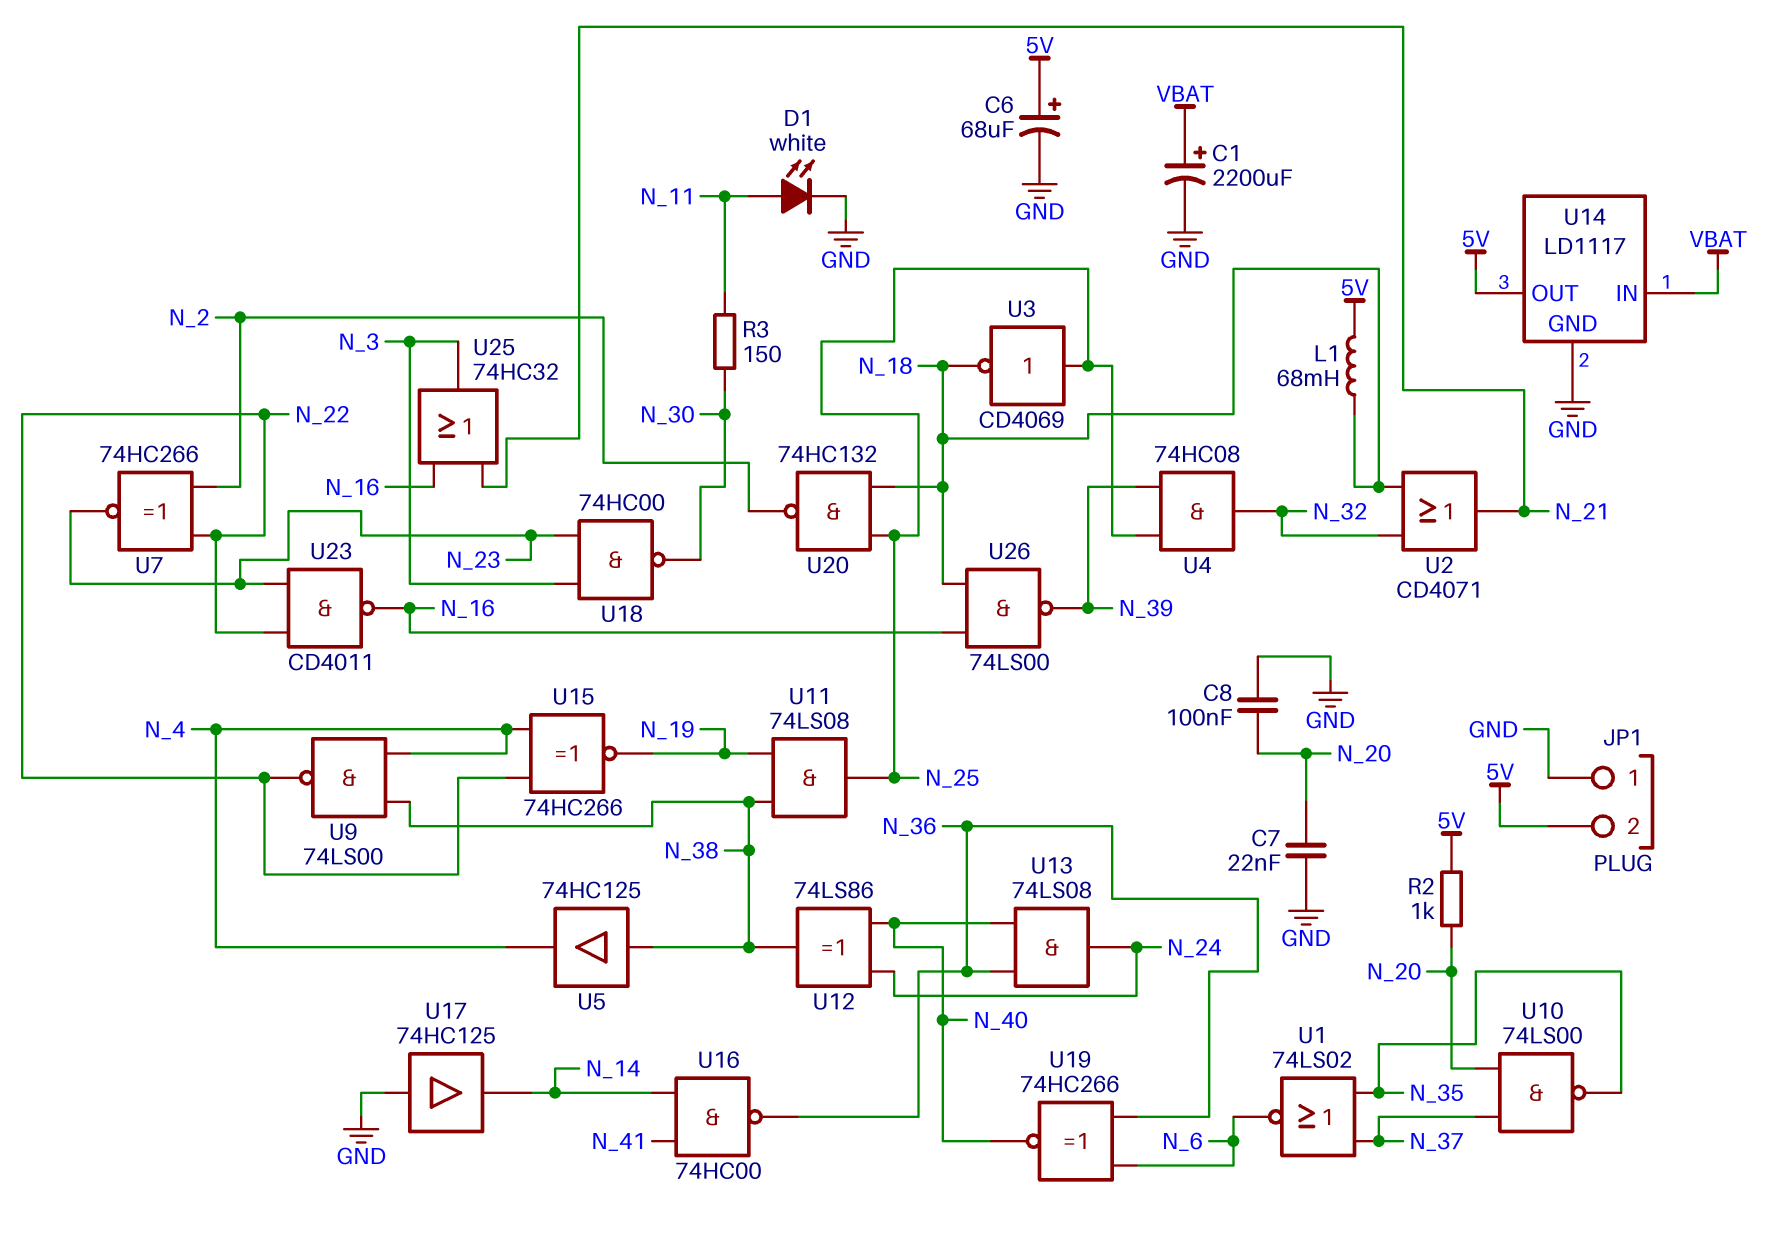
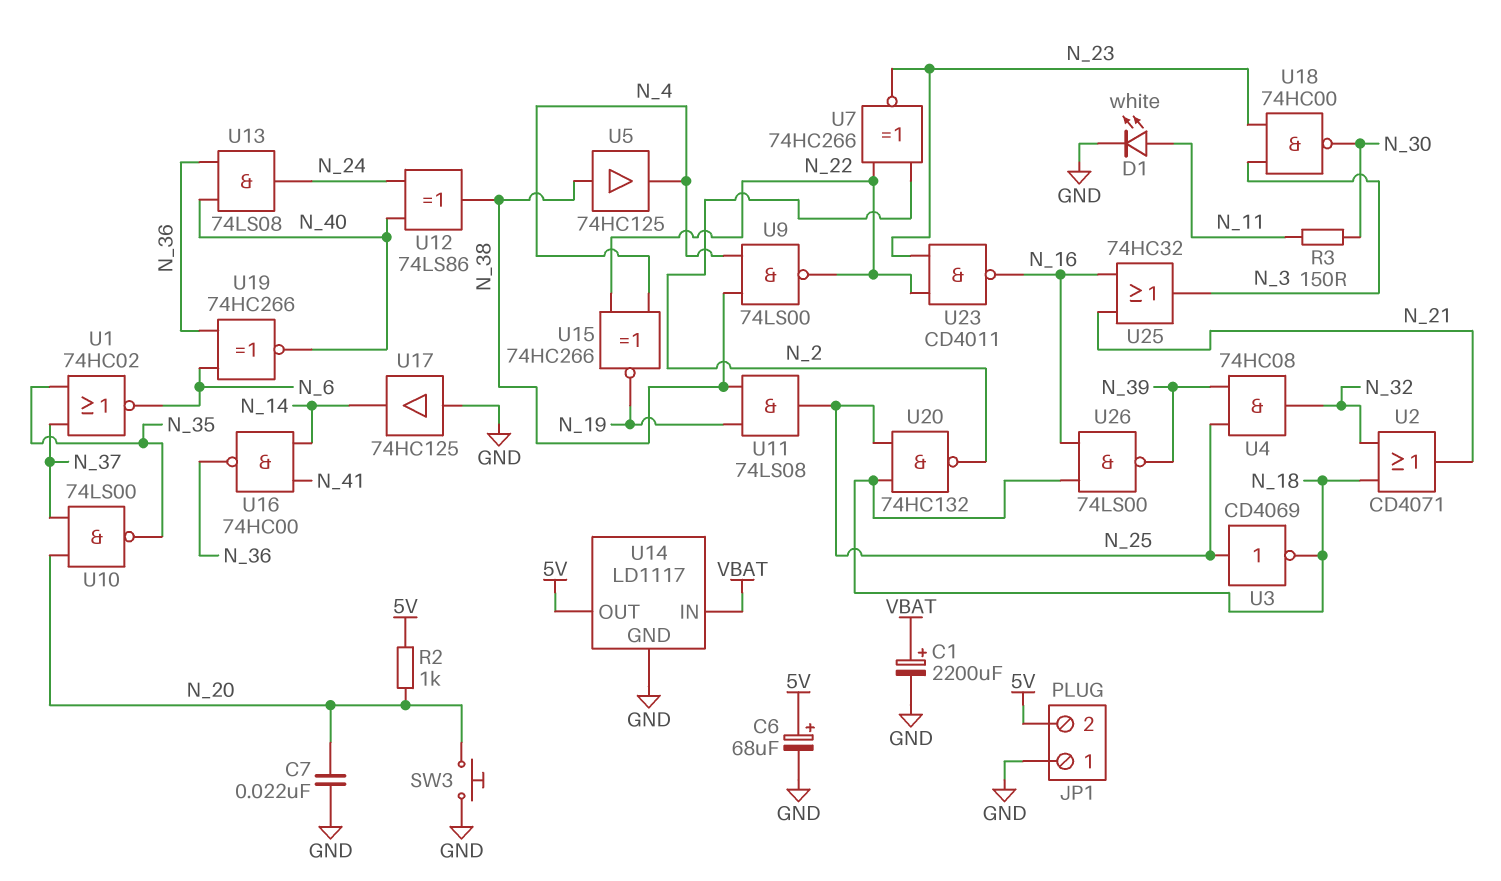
C8: 100nF (GND, N_20) -> none
L1: 68mH (5V, N_18) -> none
SW3: none -> button (GND, N_20)
U1: NOR 74LS02 (in N_35, in N_37, out N_6) -> NOR 74HC02 (in N_35, in N_37, out N_6)

